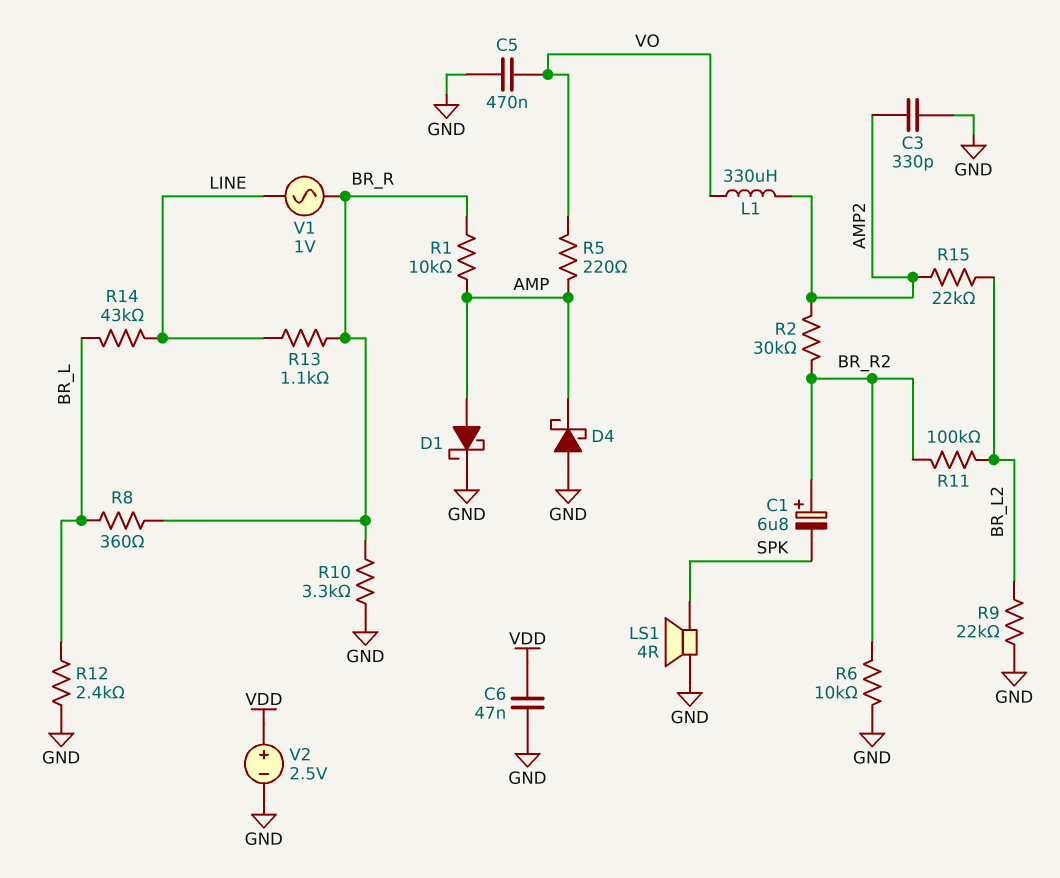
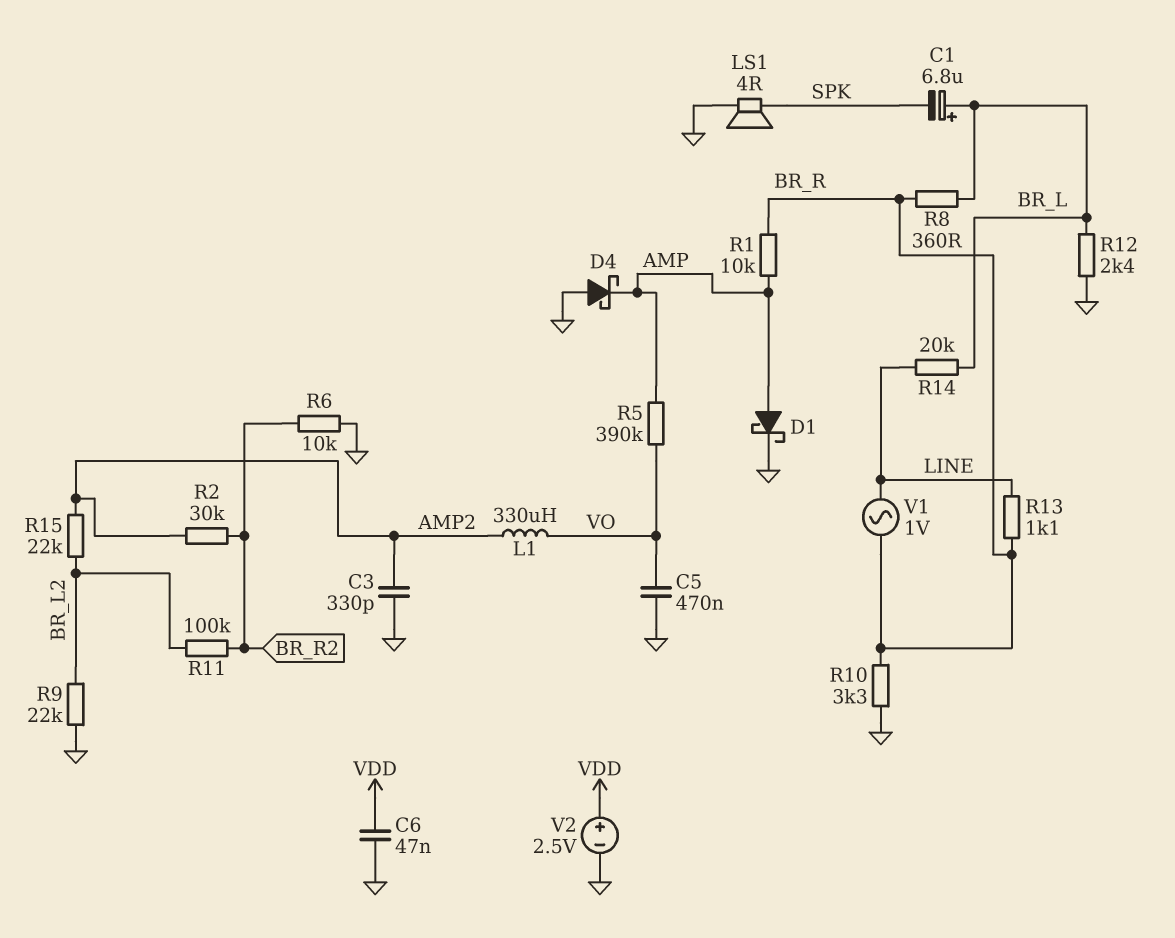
C1: 6.8uF (plus BR_R2, minus SPK) -> 6.8uF (plus BR_L, minus SPK)
R5: 220 (AMP, VO) -> 390k (AMP, VO)
R14: 43k (BR_L, LINE) -> 20k (BR_L, LINE)

